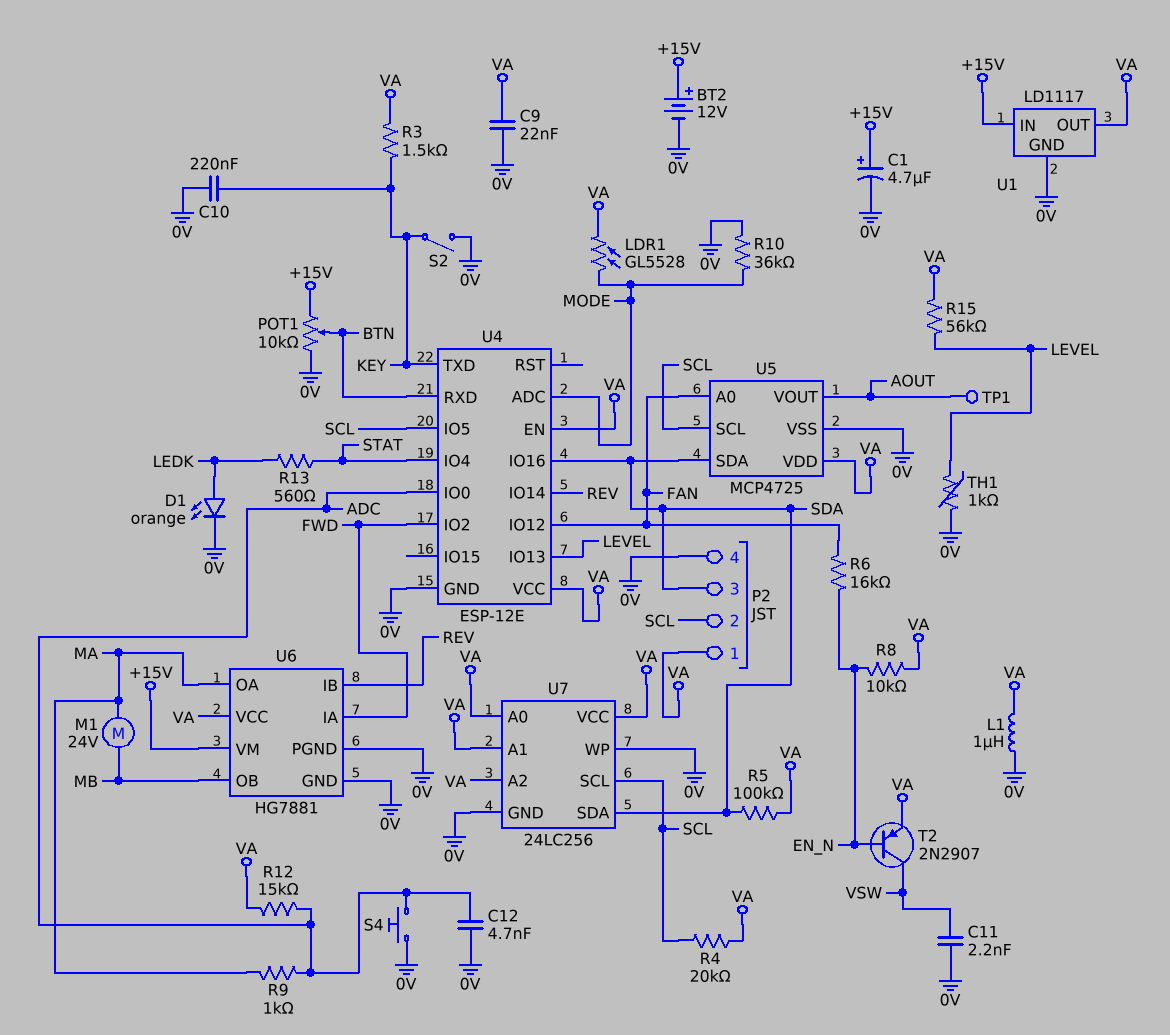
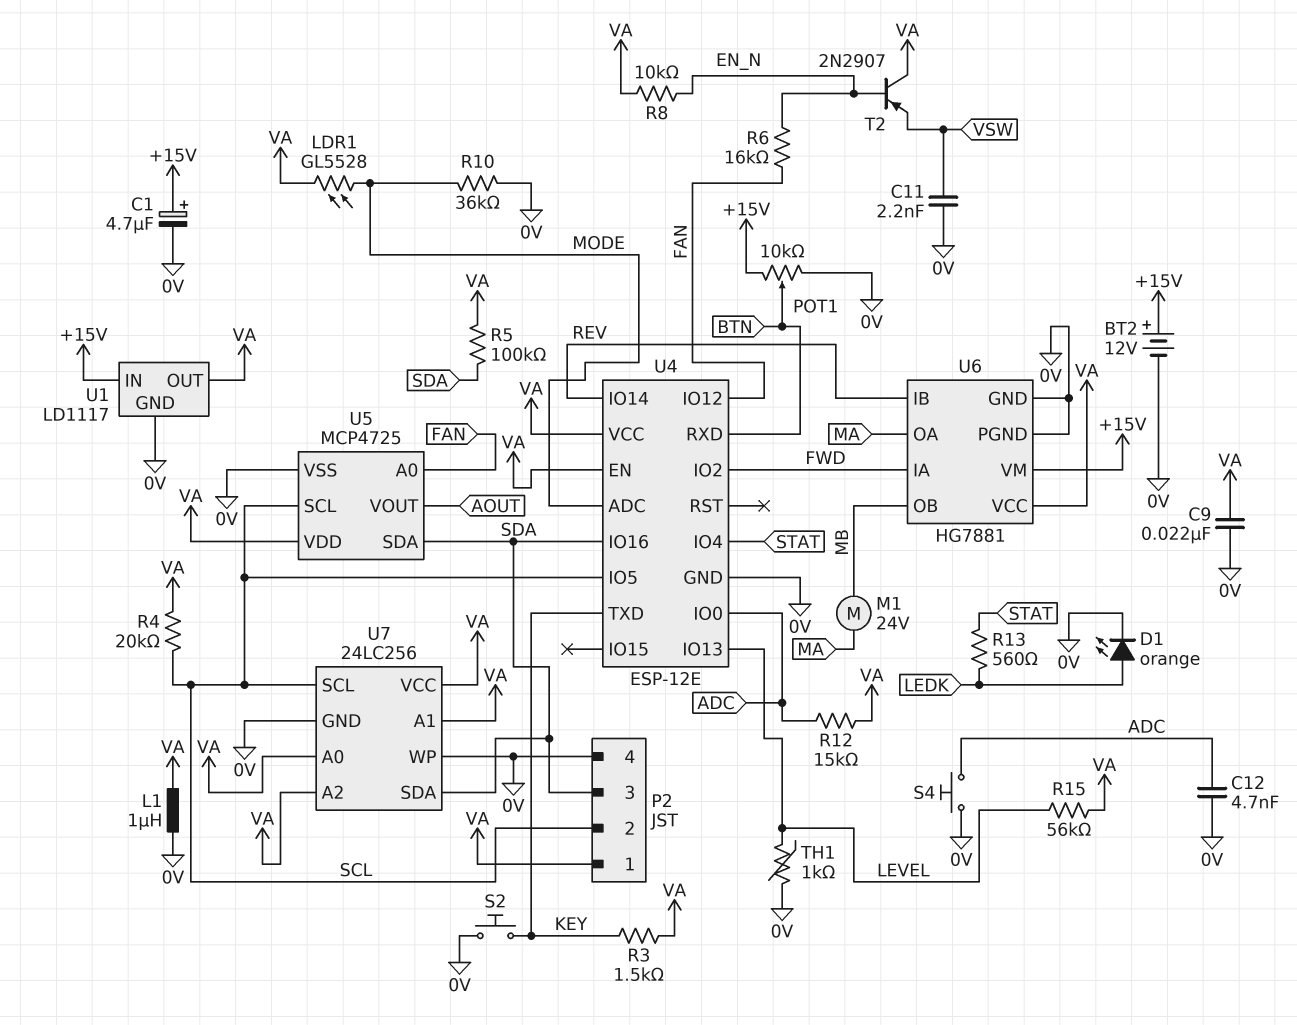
C10: 220nF (0V, KEY) -> none
R9: 1k (ADC, MA) -> none
S2: switch (0V, KEY) -> button (0V, KEY)
T2: PNP 2N2907 (B EN_N, C VSW, E VA) -> PNP 2N2907 (B EN_N, C VA, E VSW)
TP1: test point (AOUT) -> none

